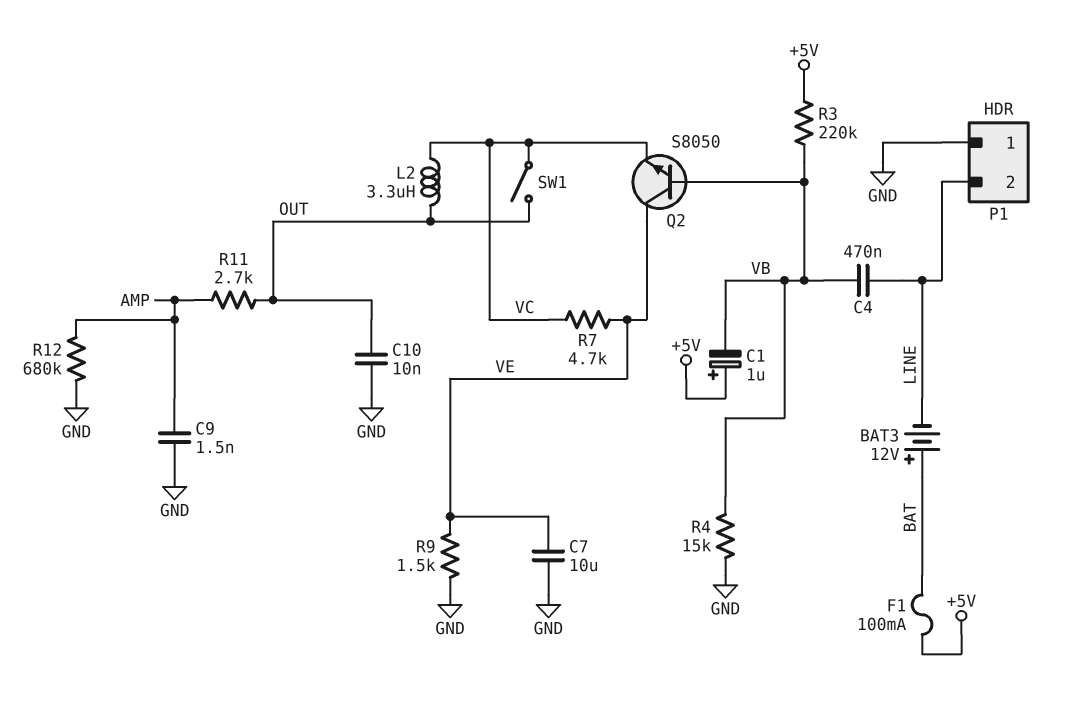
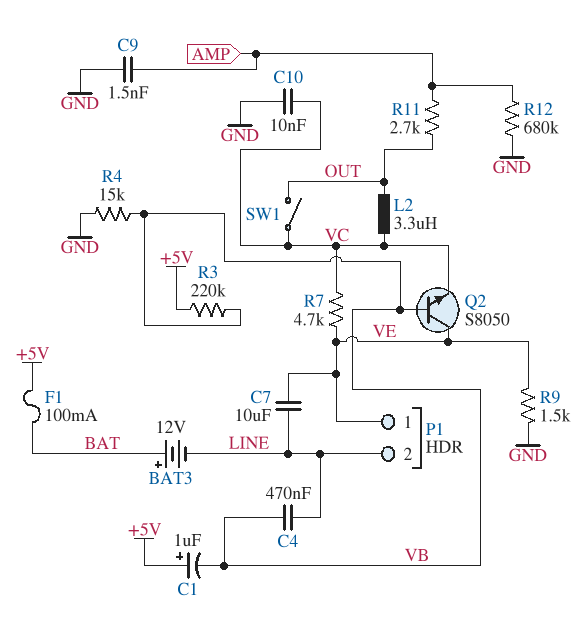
C7: 10uF (GND, VE) -> 10uF (LINE, VE)
C10: 10nF (GND, OUT) -> 10nF (GND, VC)
P1 pin 1: GND -> VE

